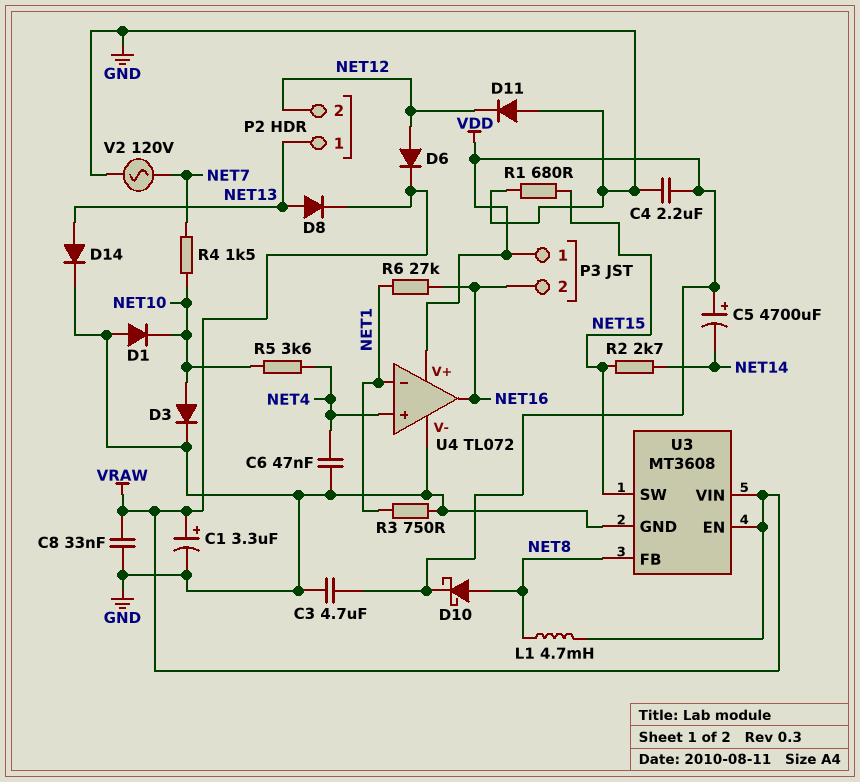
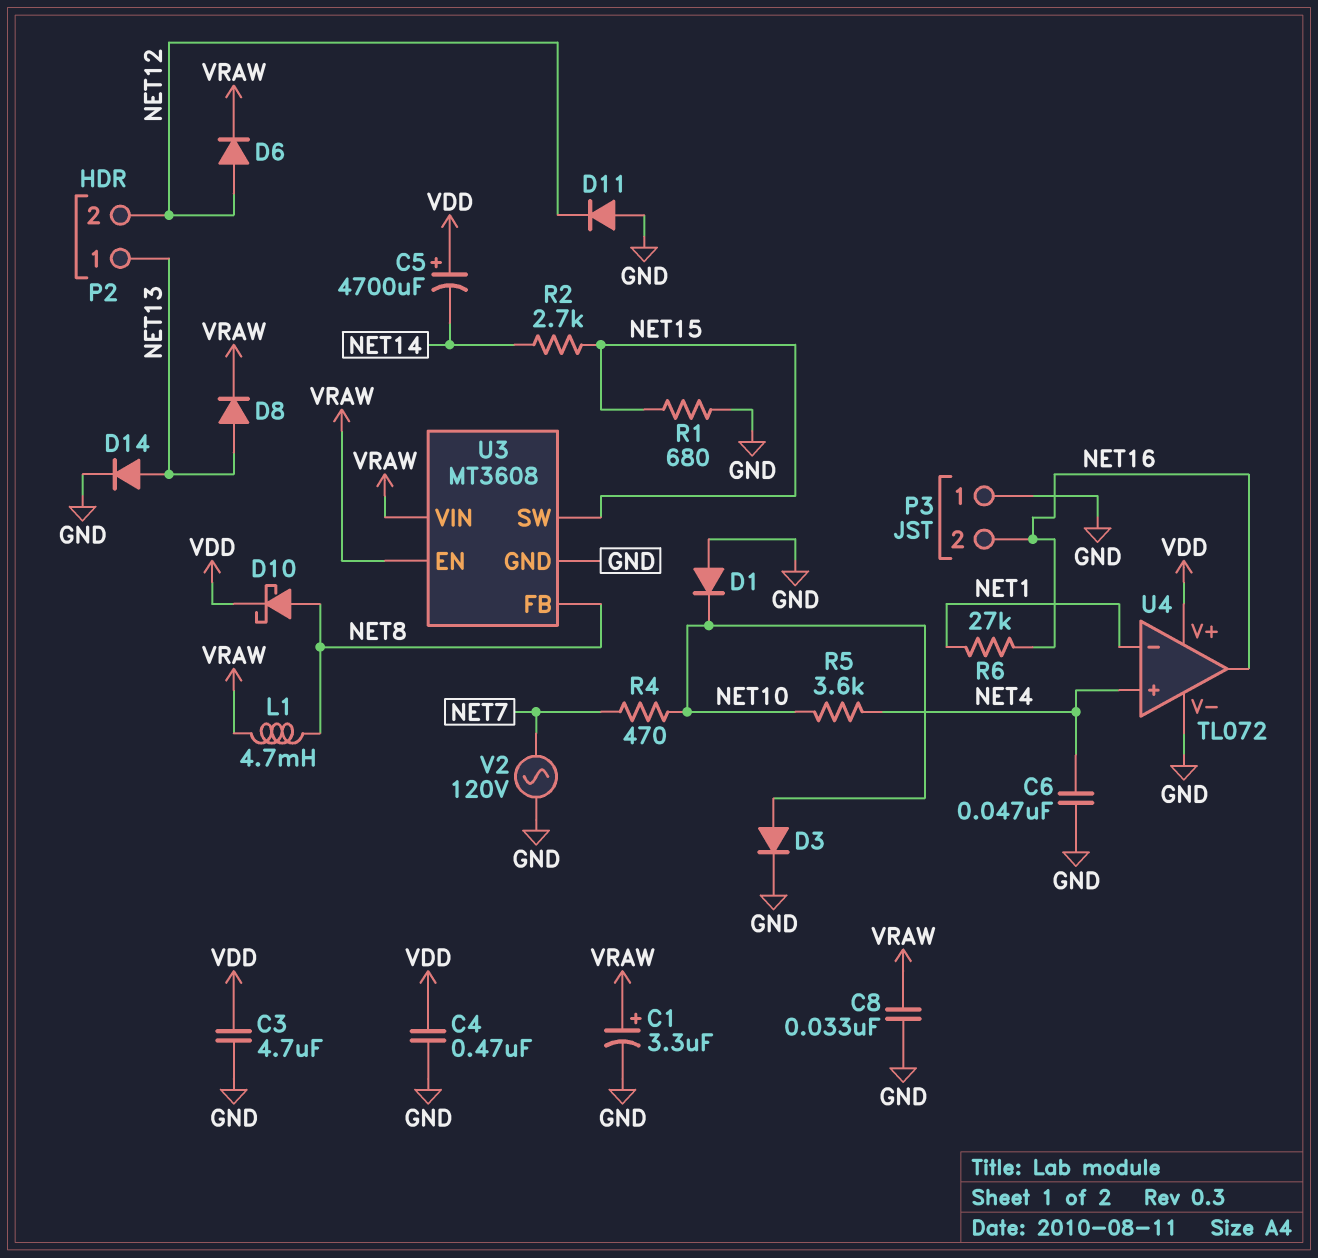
C4: 2.2uF (GND, VDD) -> 470nF (GND, VDD)
P3 pin 1: VDD -> GND
R3: 750 (GND, NET1) -> none
R4: 1.5k (NET7, NET10) -> 470 (NET7, NET10)

